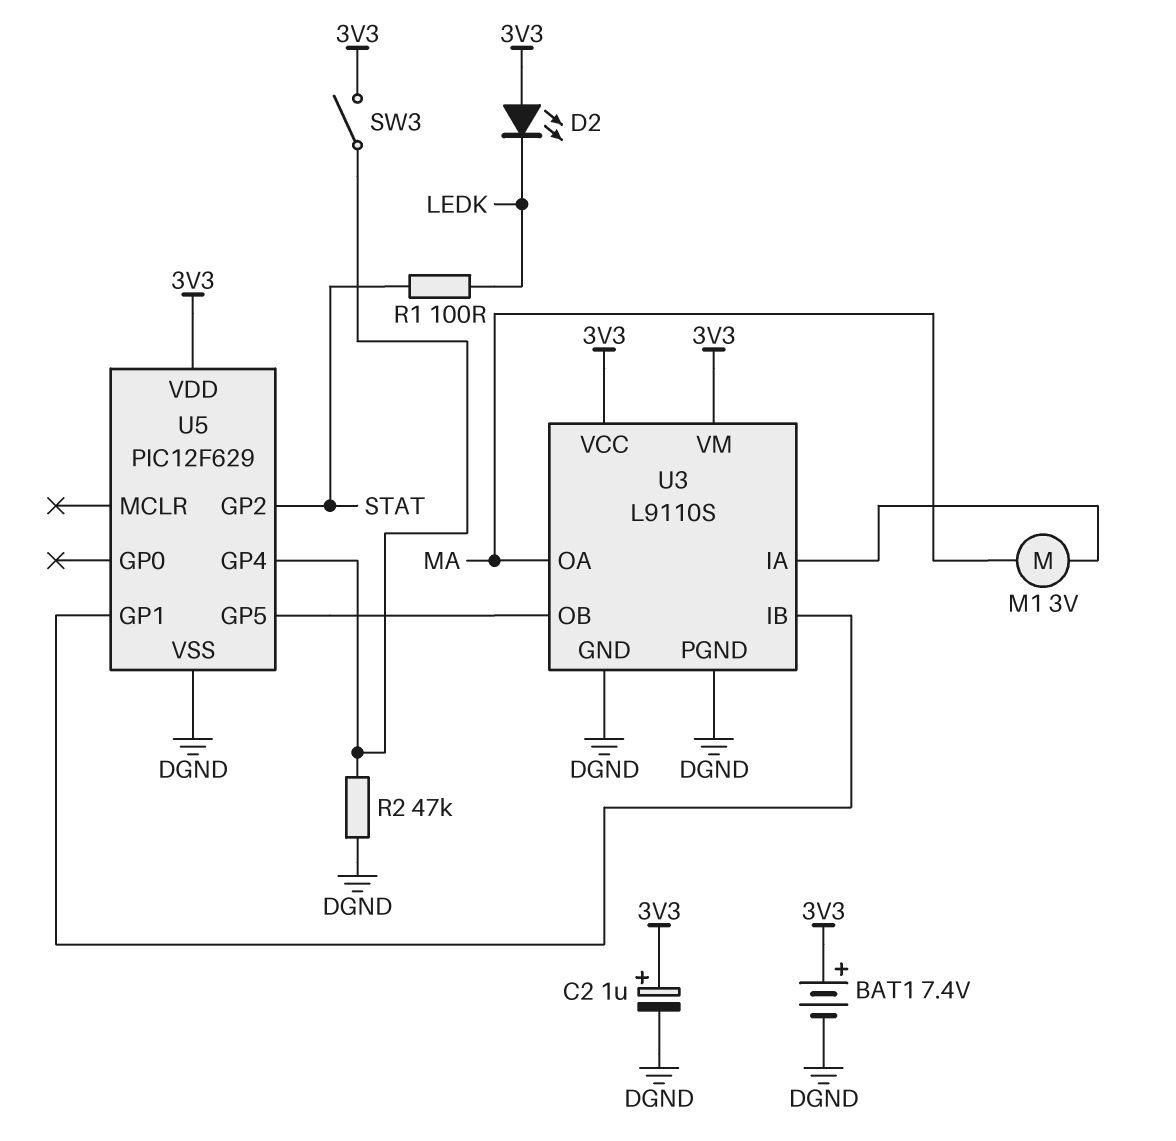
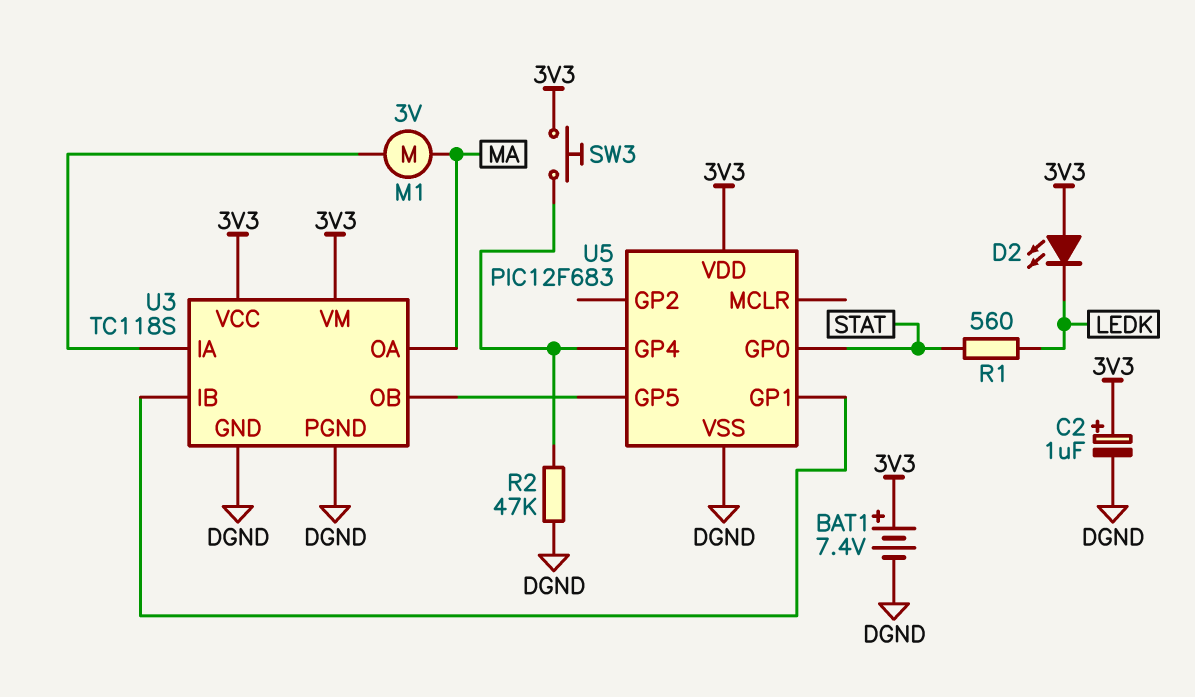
R1: 100 (LEDK, STAT) -> 560 (LEDK, STAT)
SW3: switch (3V3, U5/GP4) -> button (3V3, U5/GP4)
U3: L9110S -> TC118S
U5: PIC12F629 -> PIC12F683
U5 pin GP0: none -> STAT
U5 pin GP2: STAT -> none

